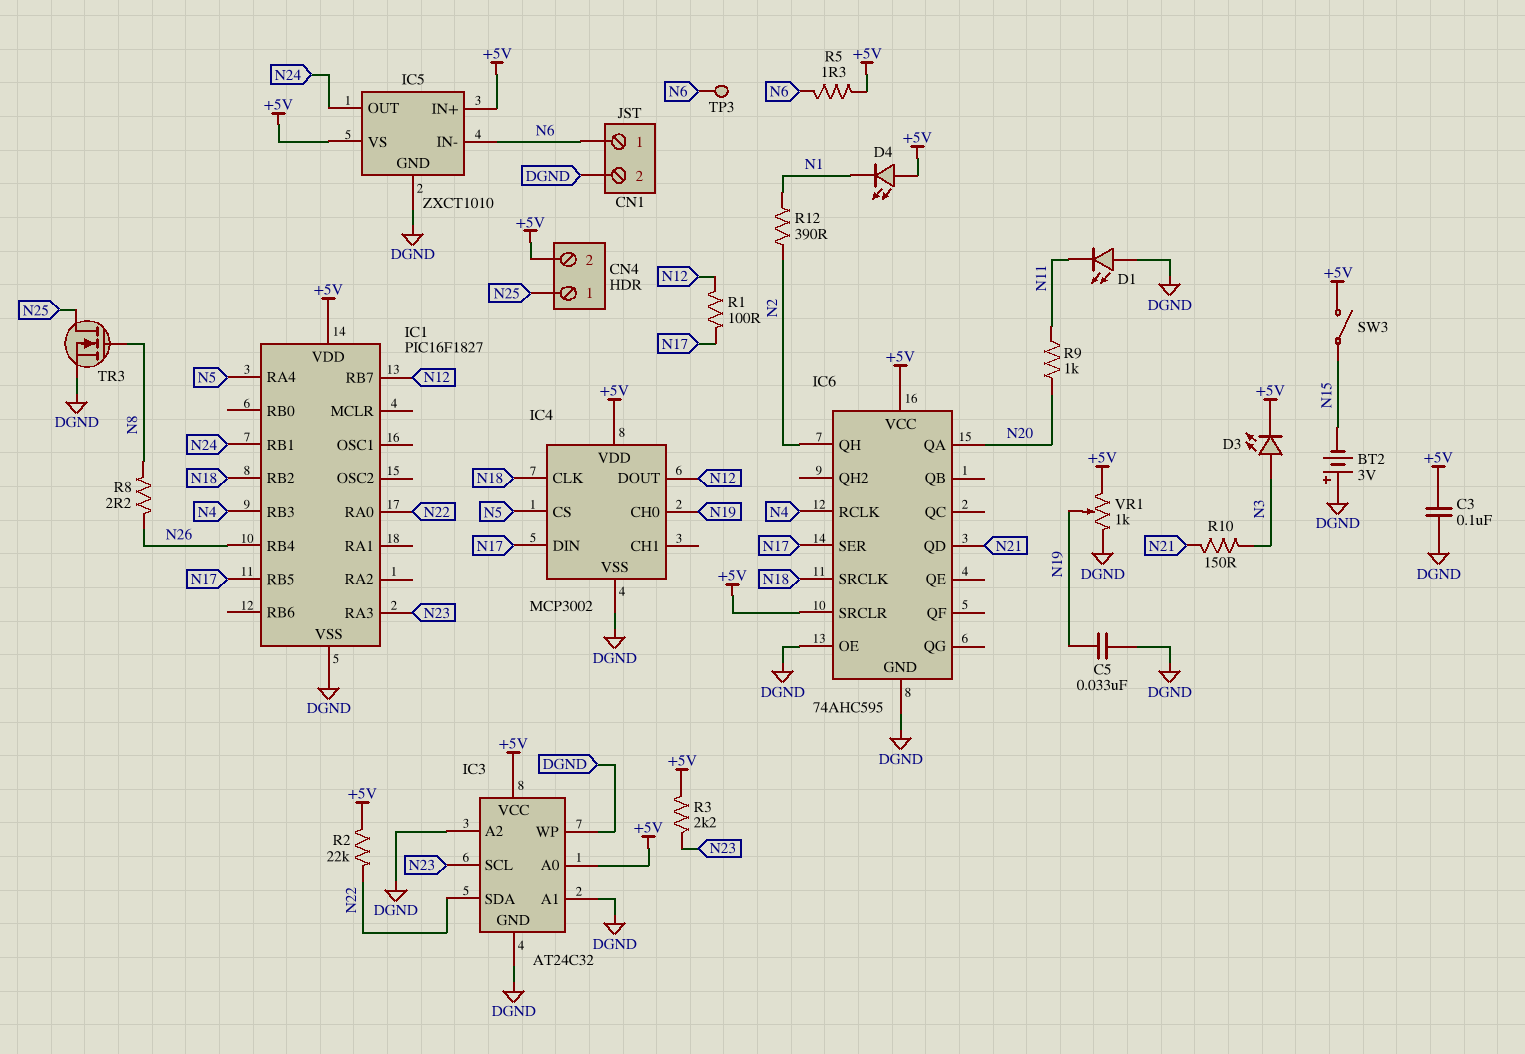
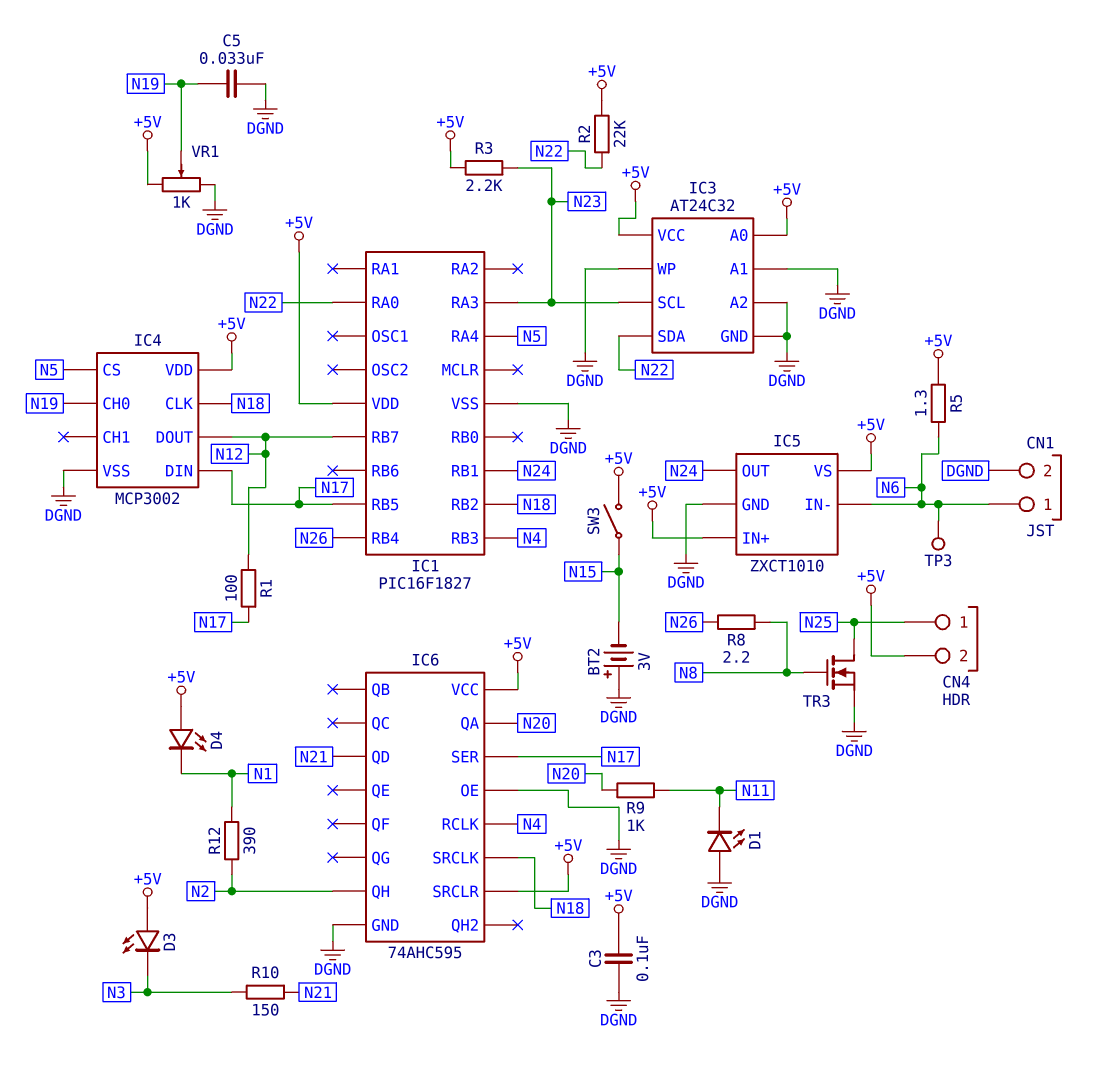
D3: LED (A N3, K +5V) -> LED (A +5V, K N3)

